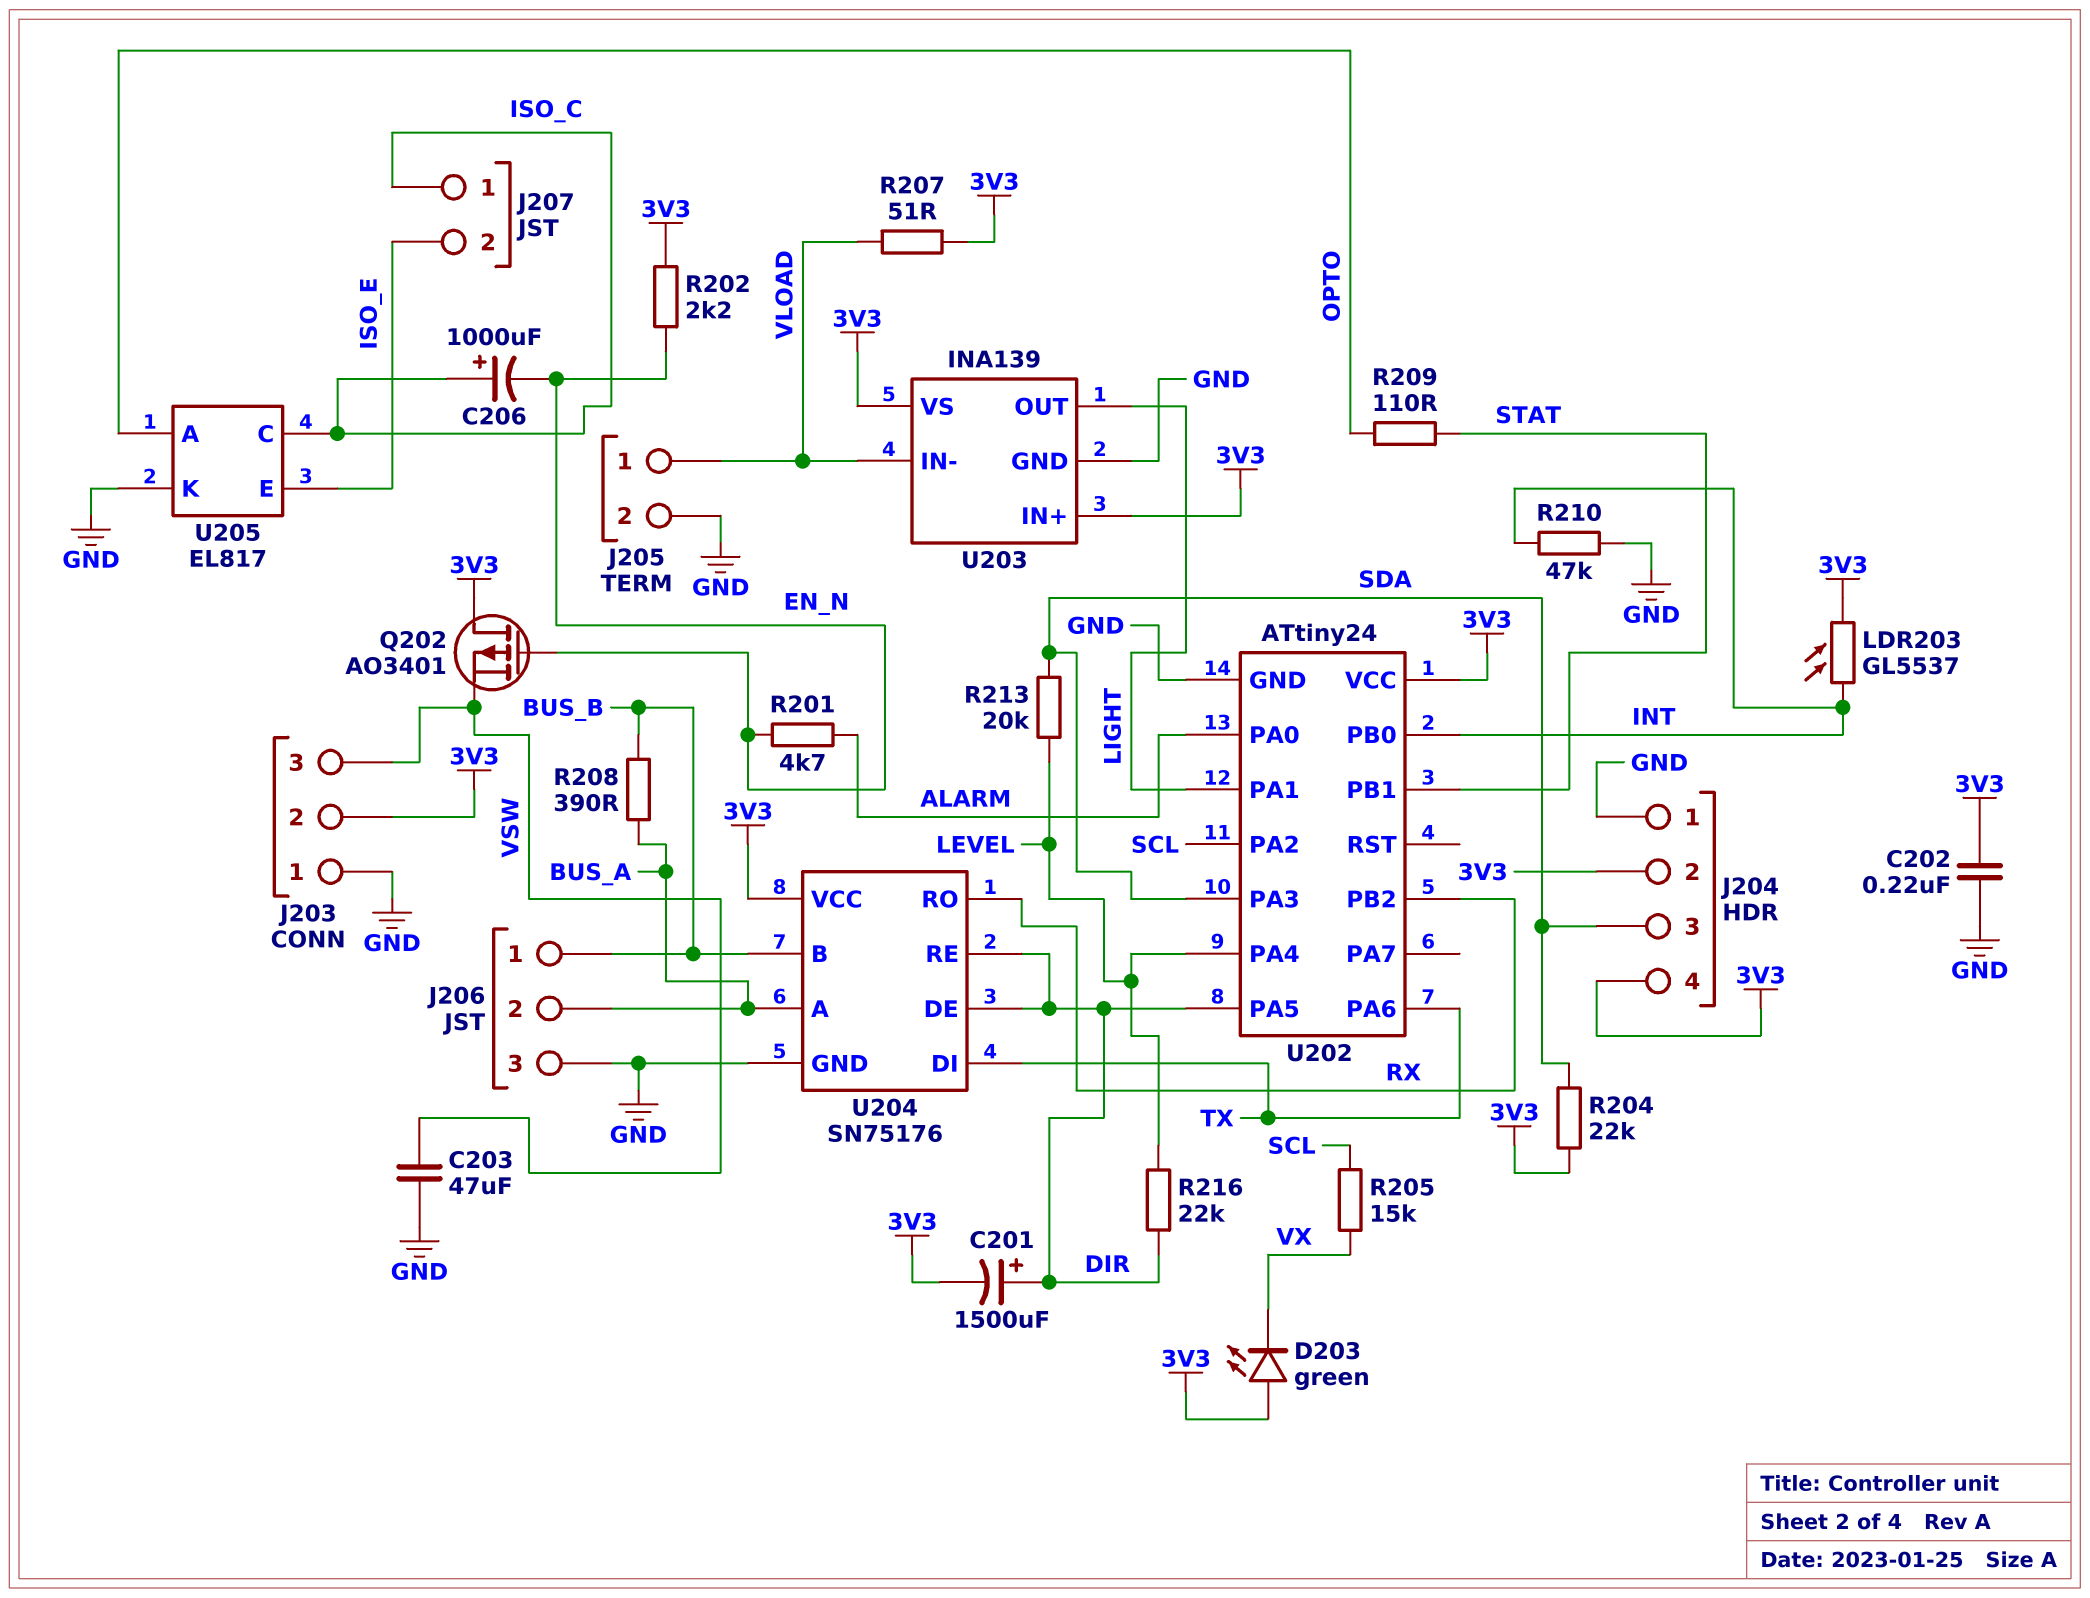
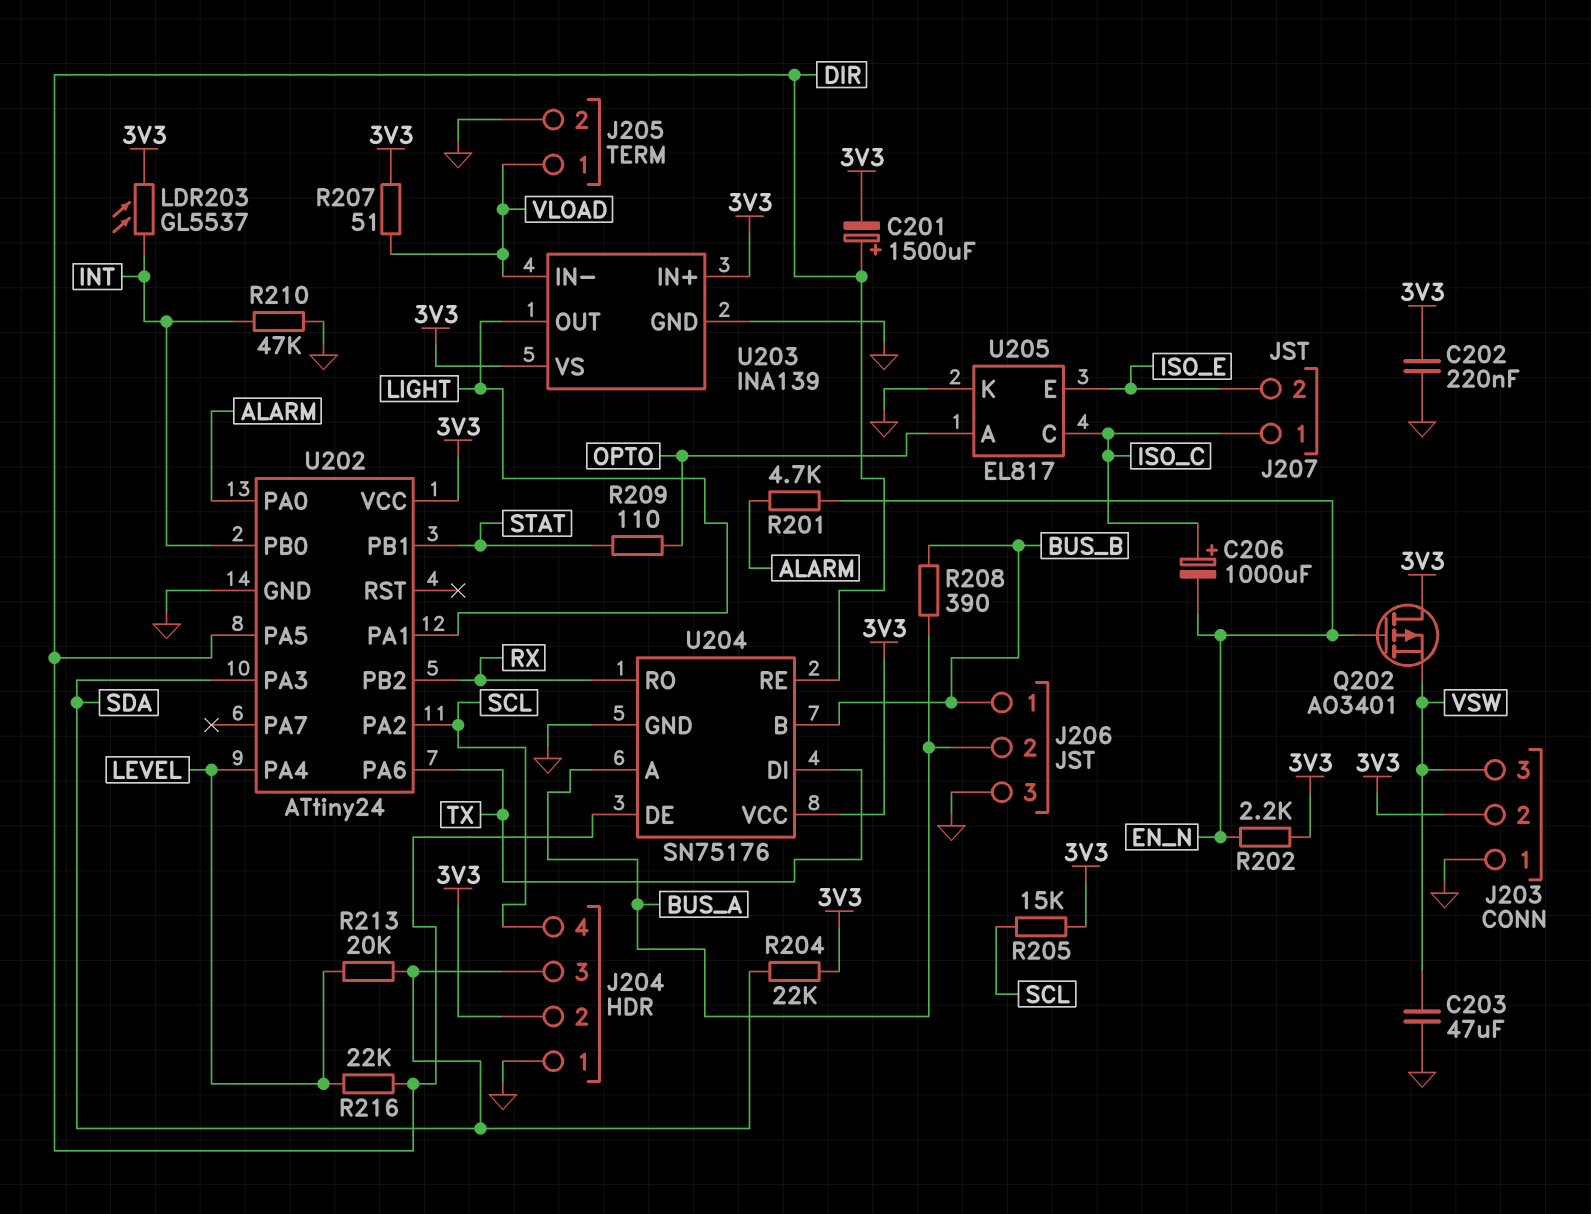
D203: LED green (A 3V3, K VX) -> none
J204 pin 4: 3V3 -> SCL
R205: 15k (SCL, VX) -> 15k (3V3, SCL)

